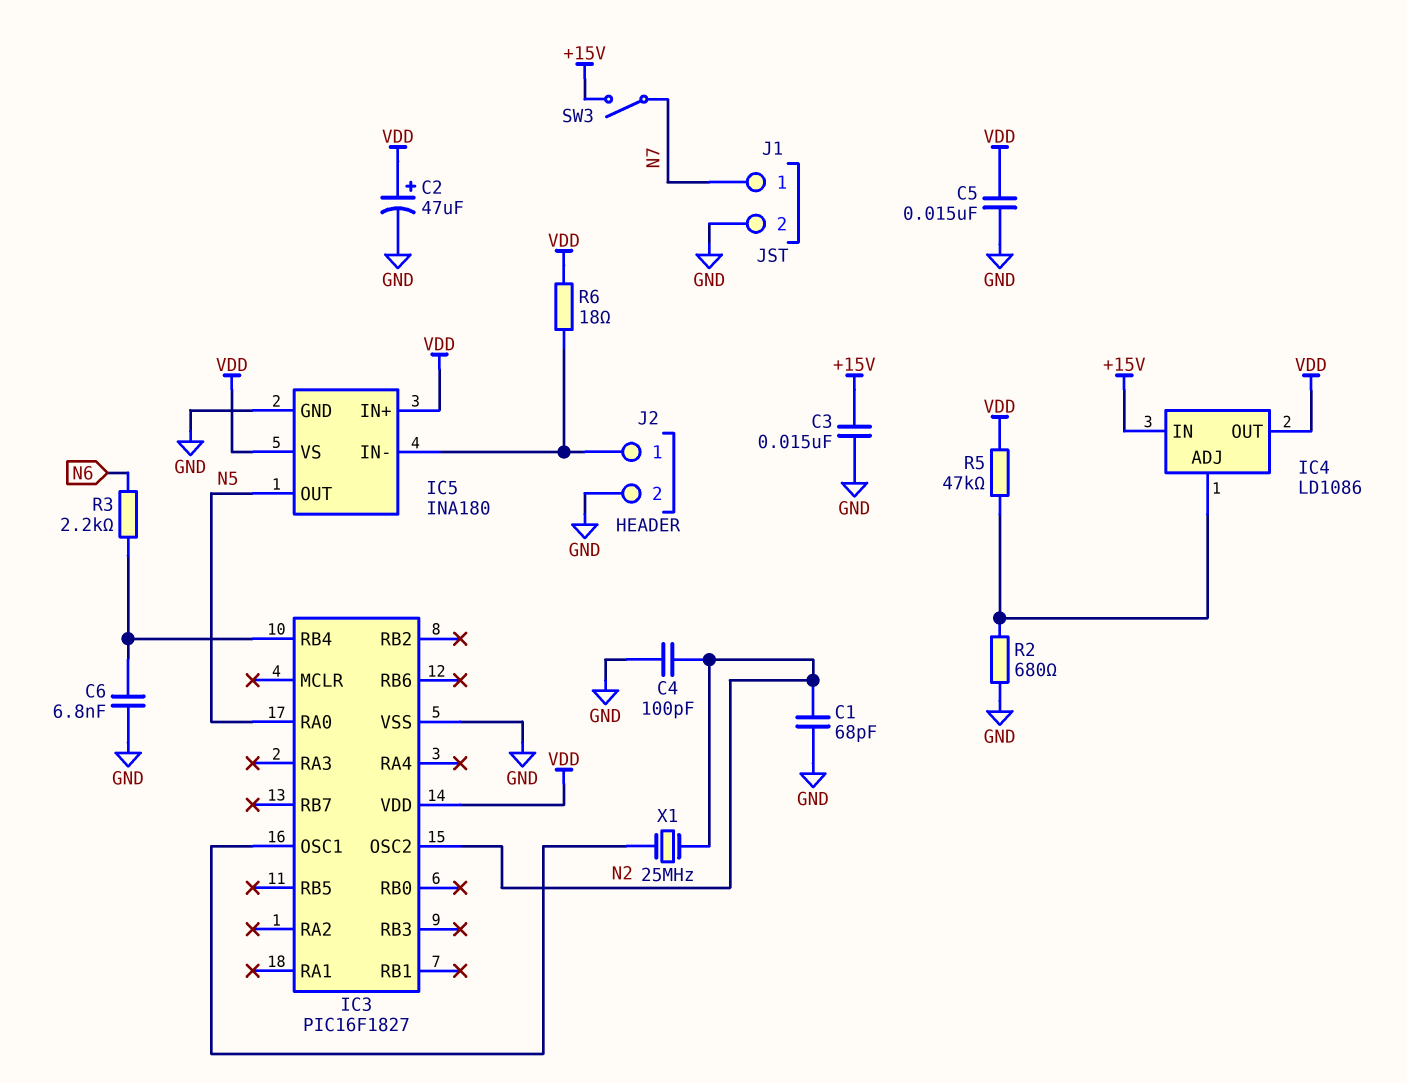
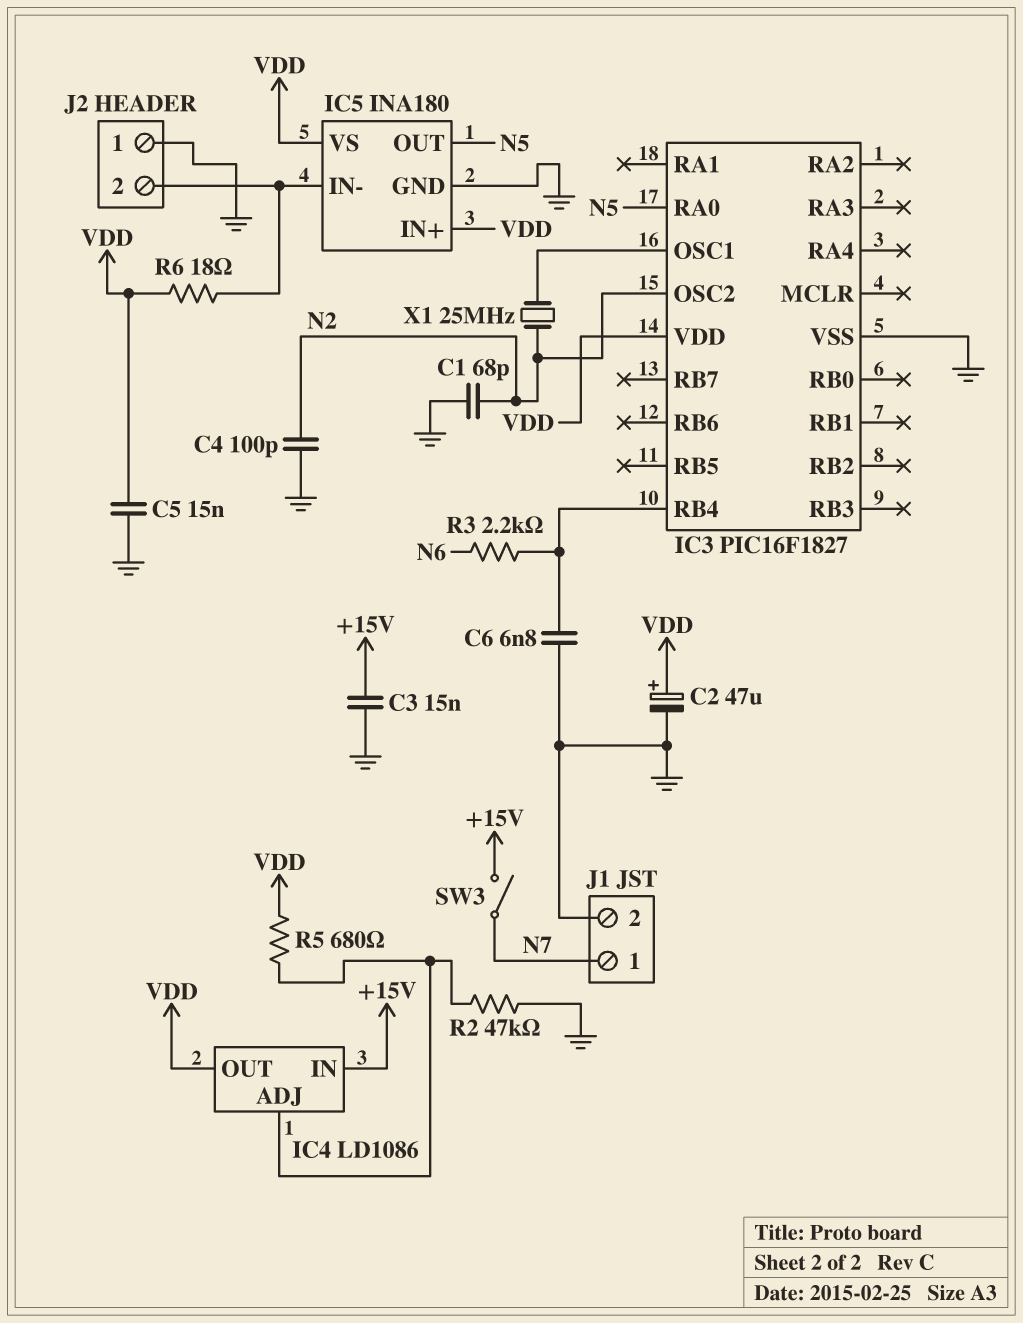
J2 pin 1: IC5/IN- -> GND
J2 pin 2: GND -> IC5/IN-
R2: 680 (GND, IC4/ADJ) -> 47k (GND, IC4/ADJ)
R5: 47k (IC4/ADJ, VDD) -> 680 (IC4/ADJ, VDD)

